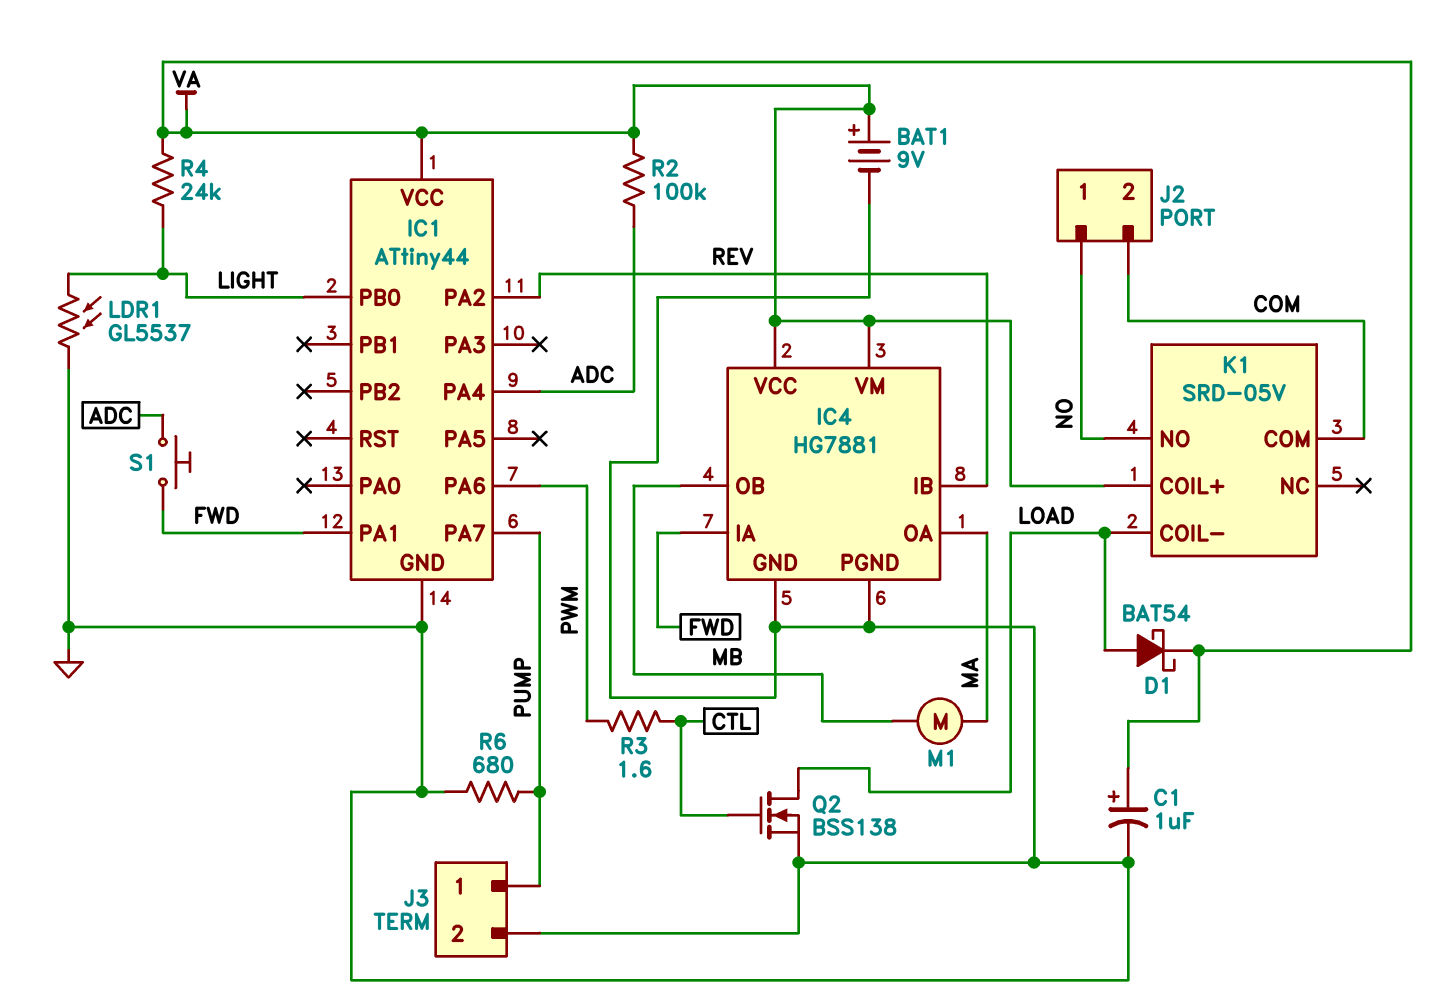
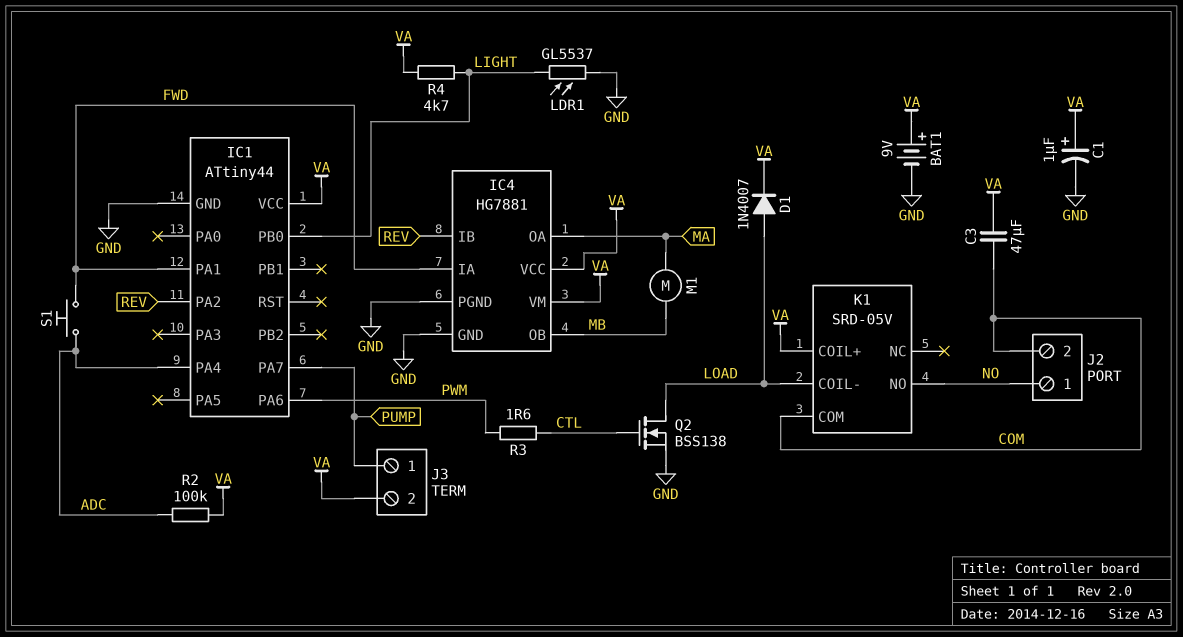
C3: none -> 47uF (COM, VA)
D1: schottky BAT54 (A LOAD, K VA) -> diode 1N4007 (A LOAD, K VA)
J3 pin 2: GND -> VA
R4: 24k (LIGHT, VA) -> 4.7k (LIGHT, VA)
R6: 680 (GND, PUMP) -> none

